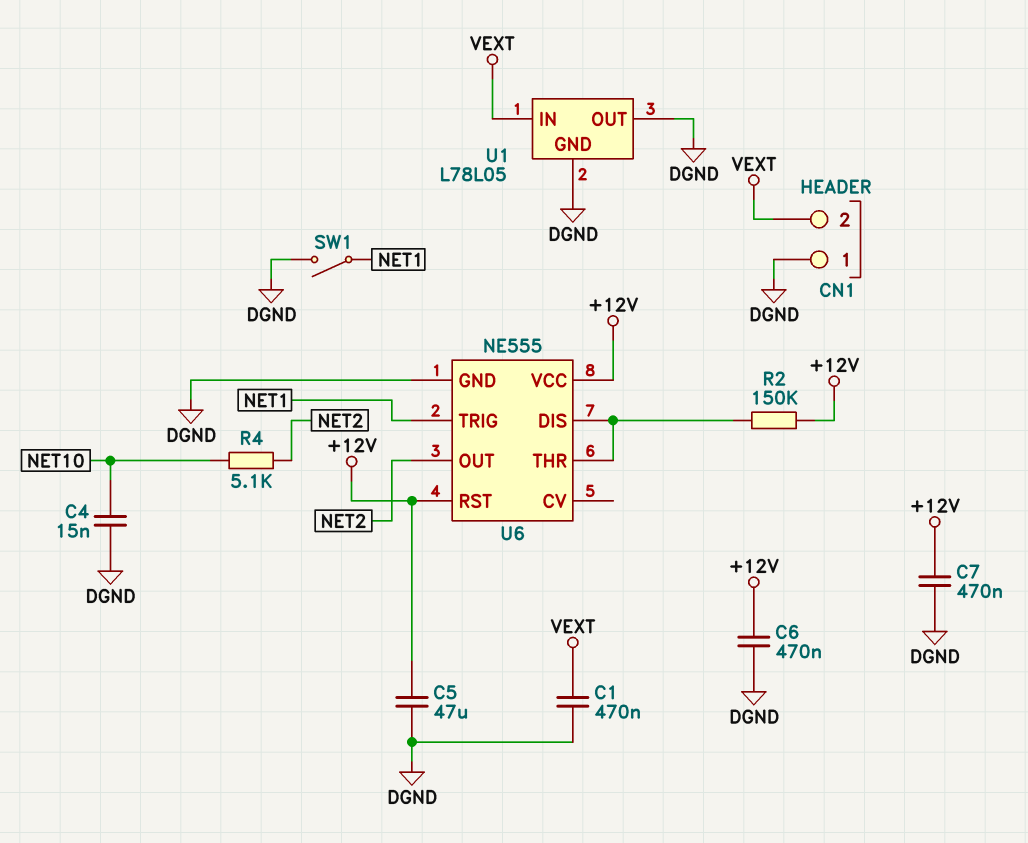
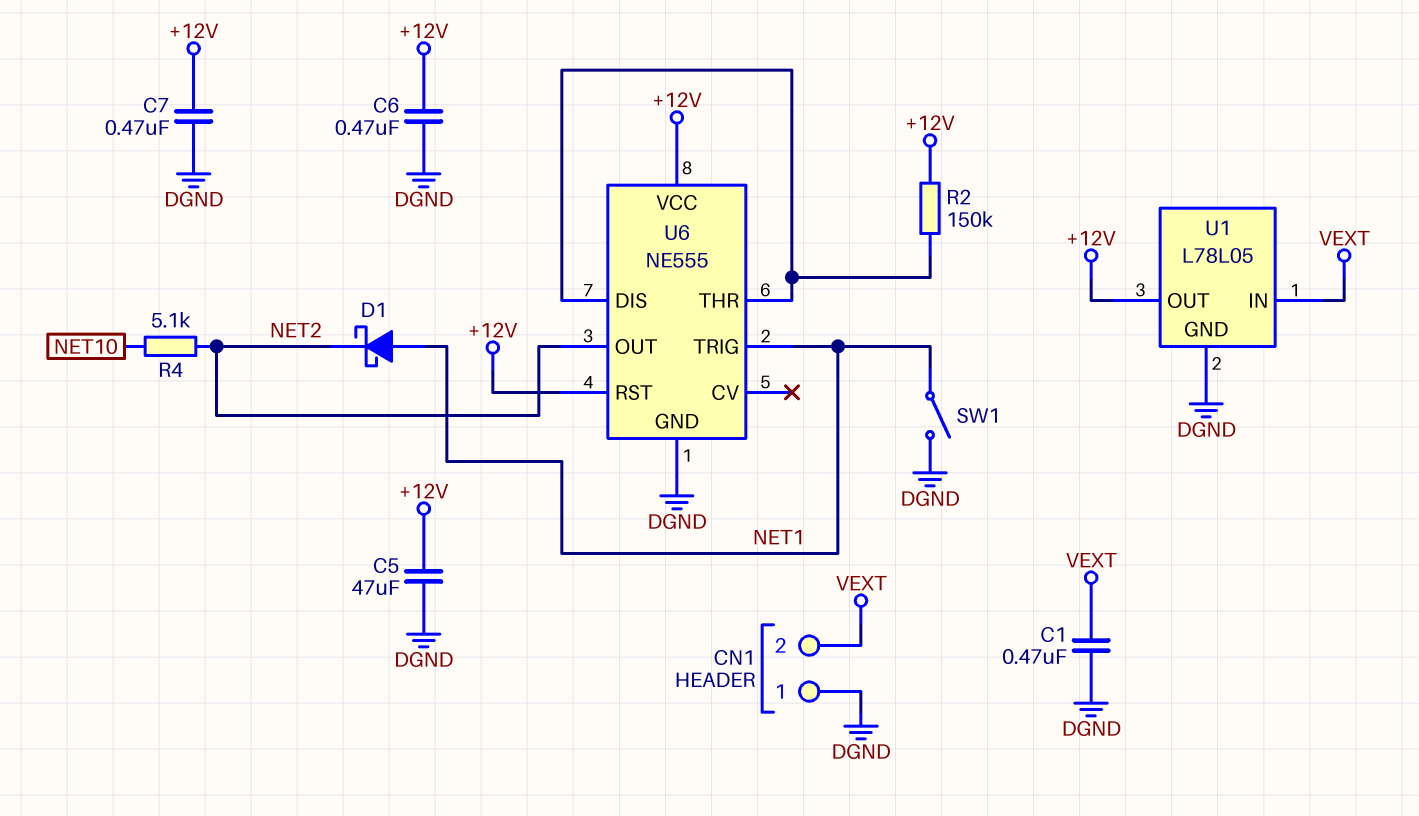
C4: 15nF (DGND, NET10) -> none
D1: none -> schottky (A NET1, K NET2)
U1 pin OUT: DGND -> +12V

